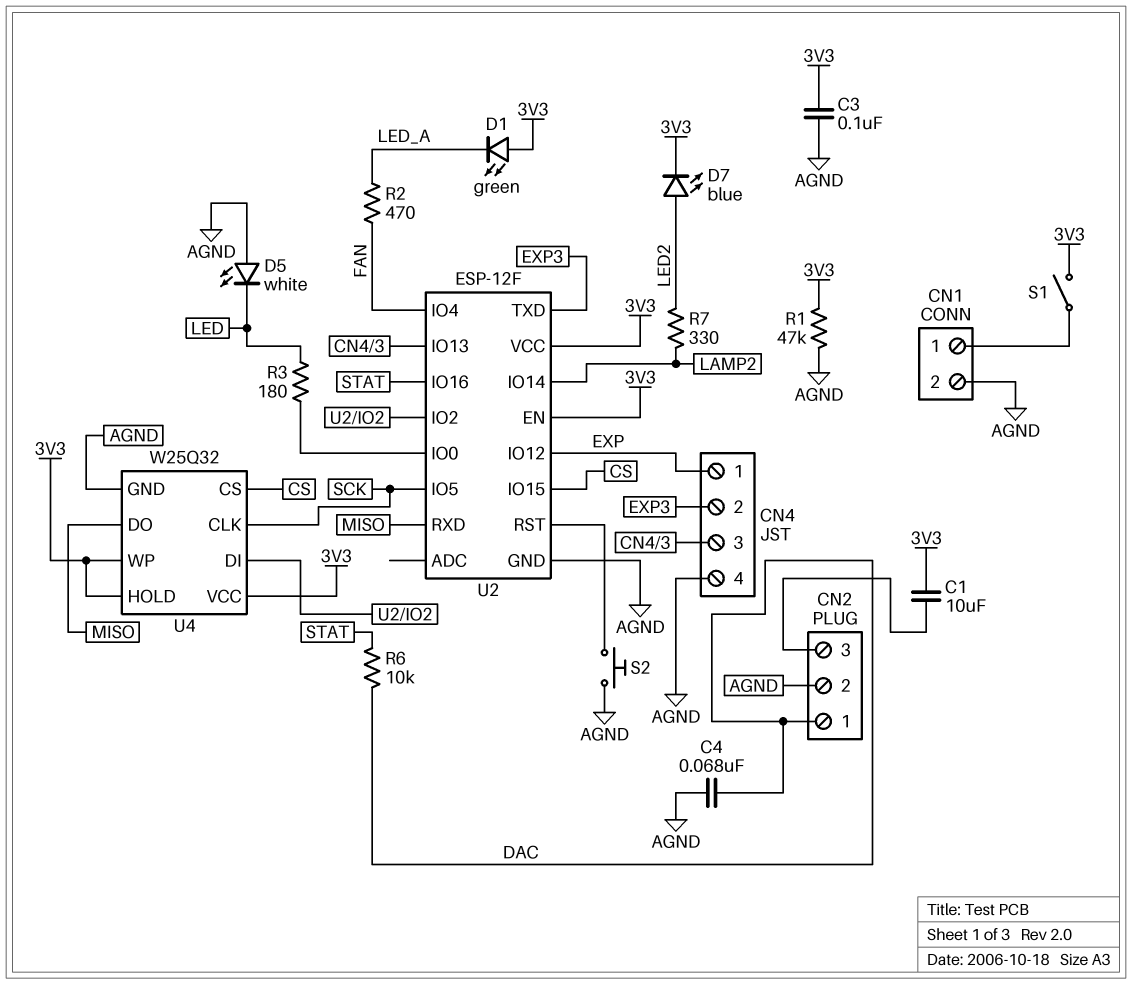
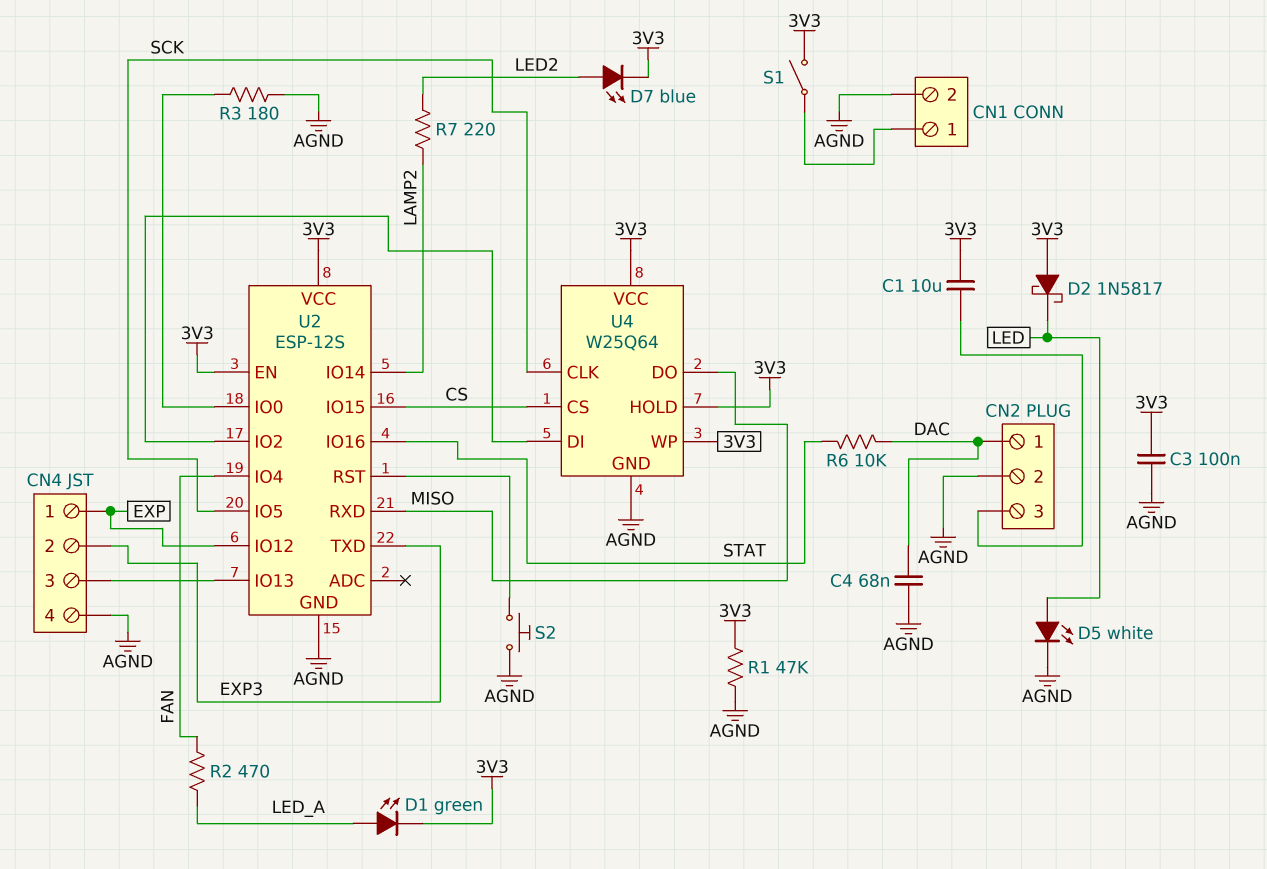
D1: LED green (A 3V3, K LED_A) -> LED green (A LED_A, K 3V3)
D2: none -> schottky 1N5817 (A 3V3, K LED)
D5: LED white (A AGND, K LED) -> LED white (A LED, K AGND)
R3: 180 (LED, U2/IO0) -> 180 (AGND, U2/IO0)
R7: 330 (LAMP2, LED2) -> 220 (LAMP2, LED2)
U2: ESP-12F -> ESP-12S
U4: W25Q32 -> W25Q64

